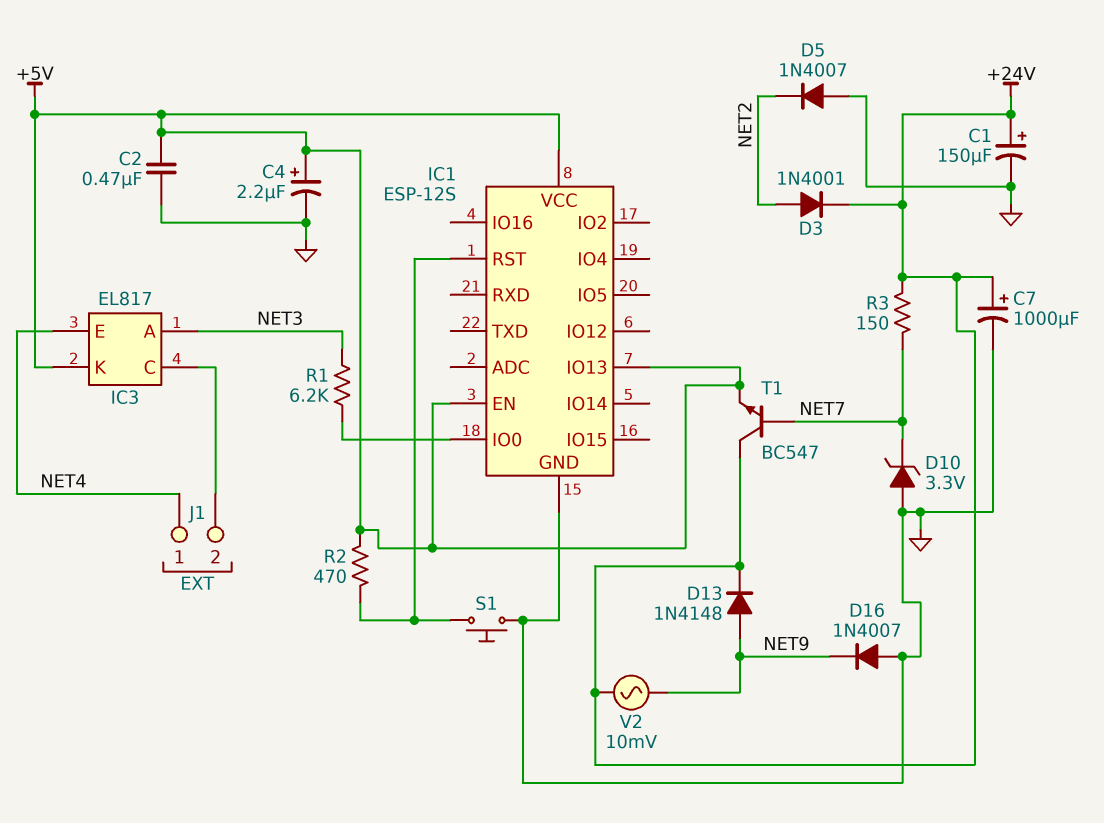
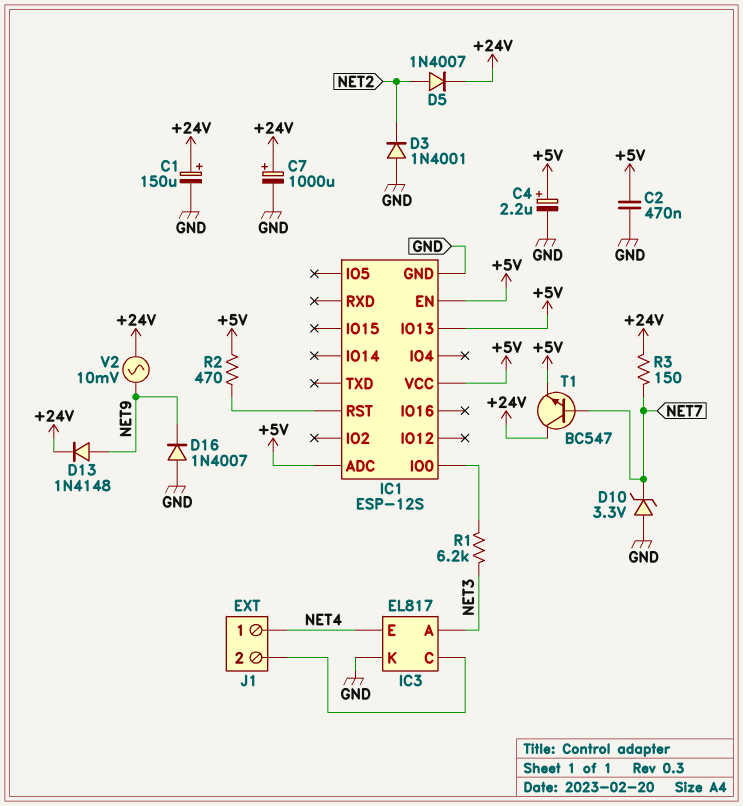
D3: diode 1N4001 (A NET2, K +24V) -> diode 1N4001 (A GND, K NET2)
D5: diode 1N4007 (A GND, K NET2) -> diode 1N4007 (A NET2, K +24V)
IC1 pin ADC: none -> +5V
IC3 pin K: +5V -> GND
S1: button (GND, IC1/RST) -> none

